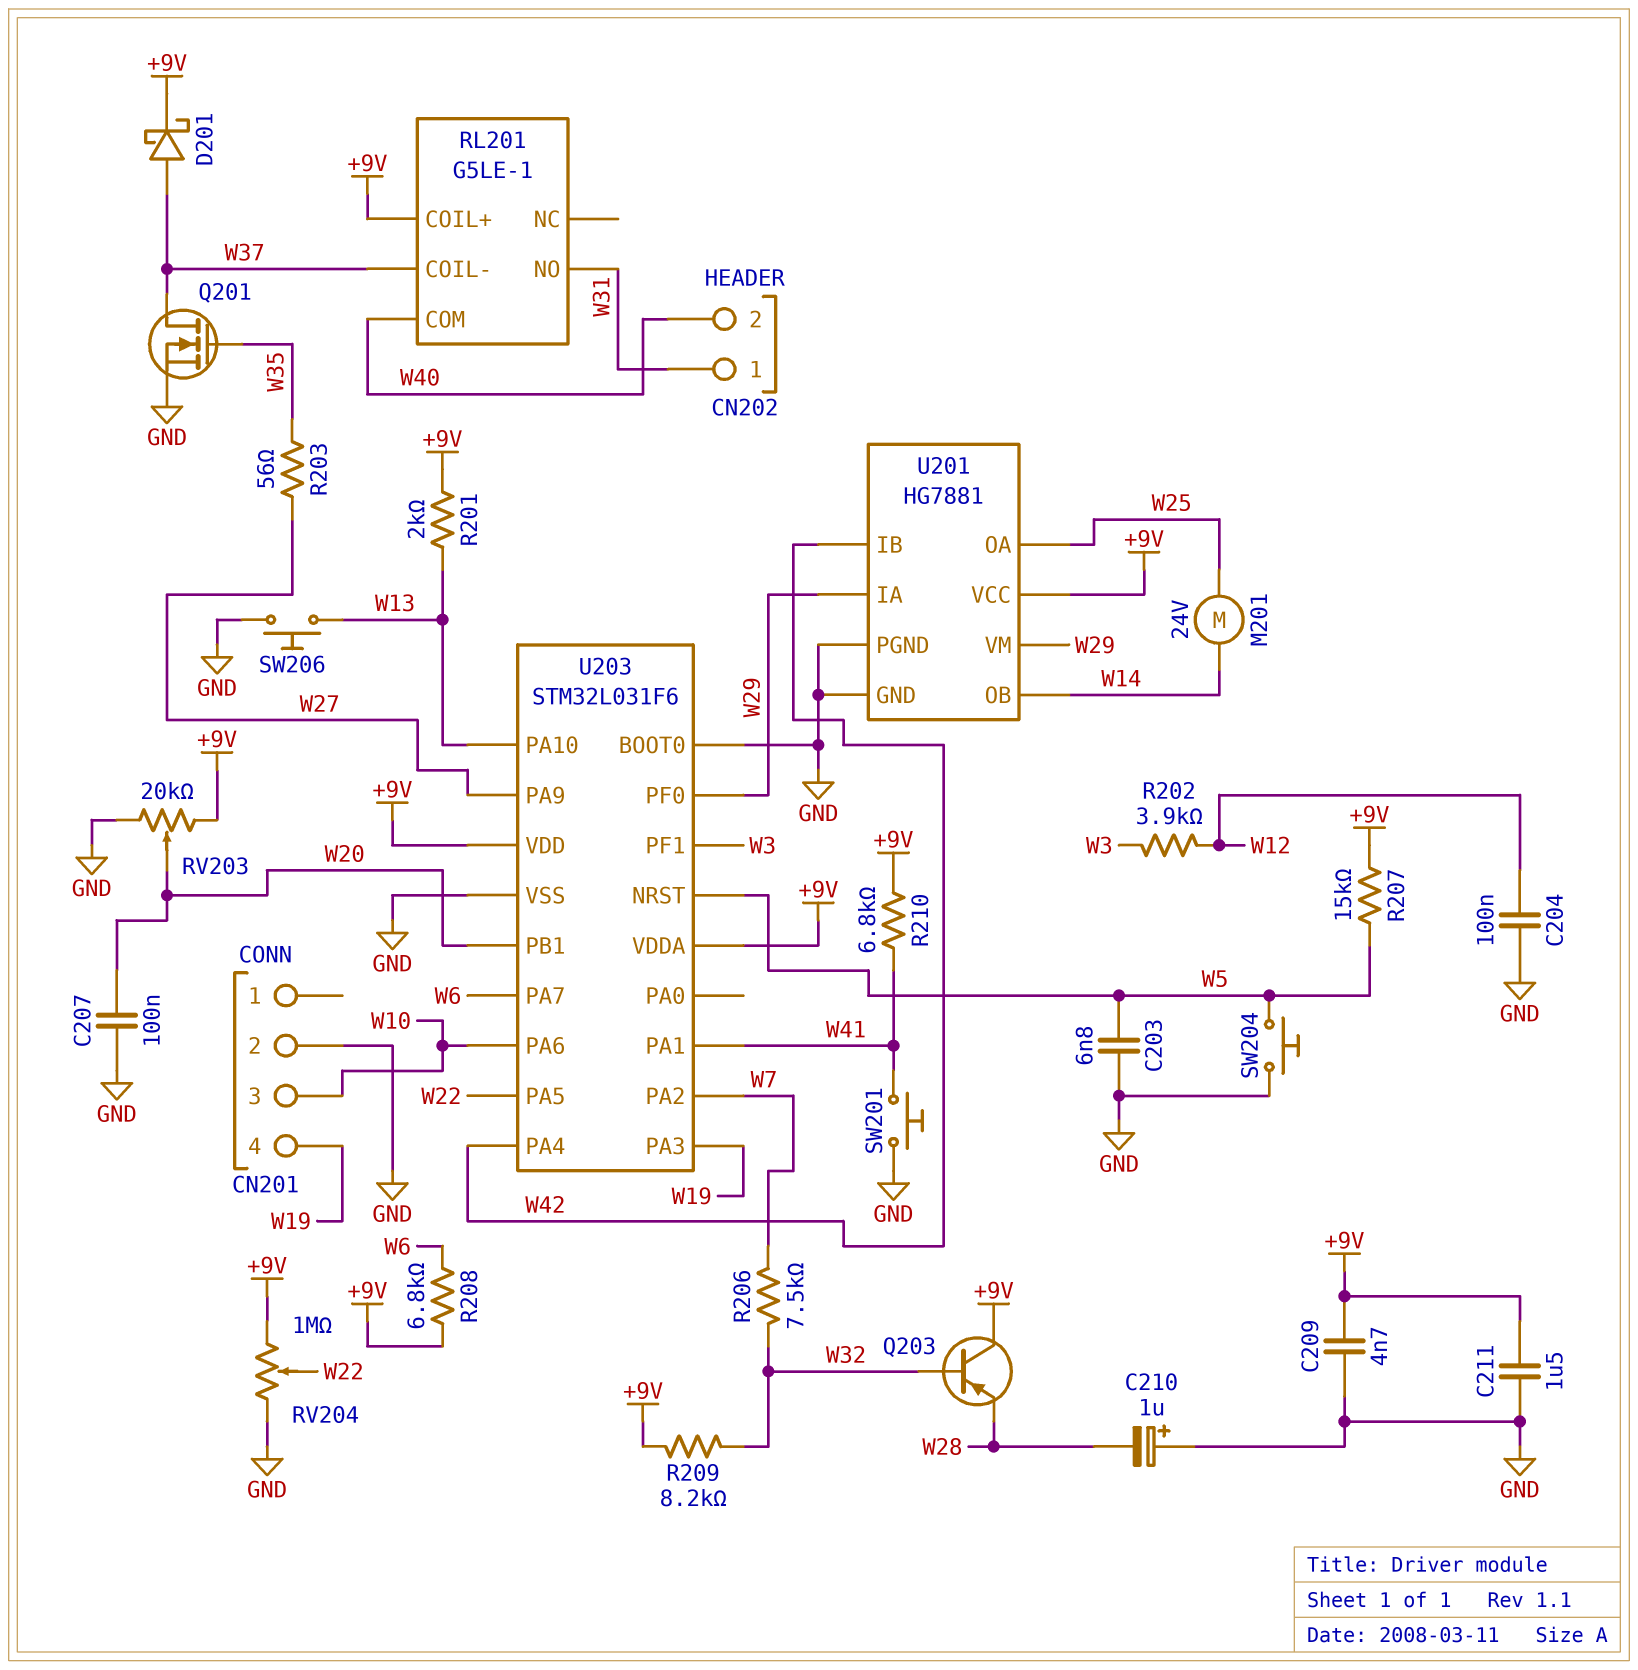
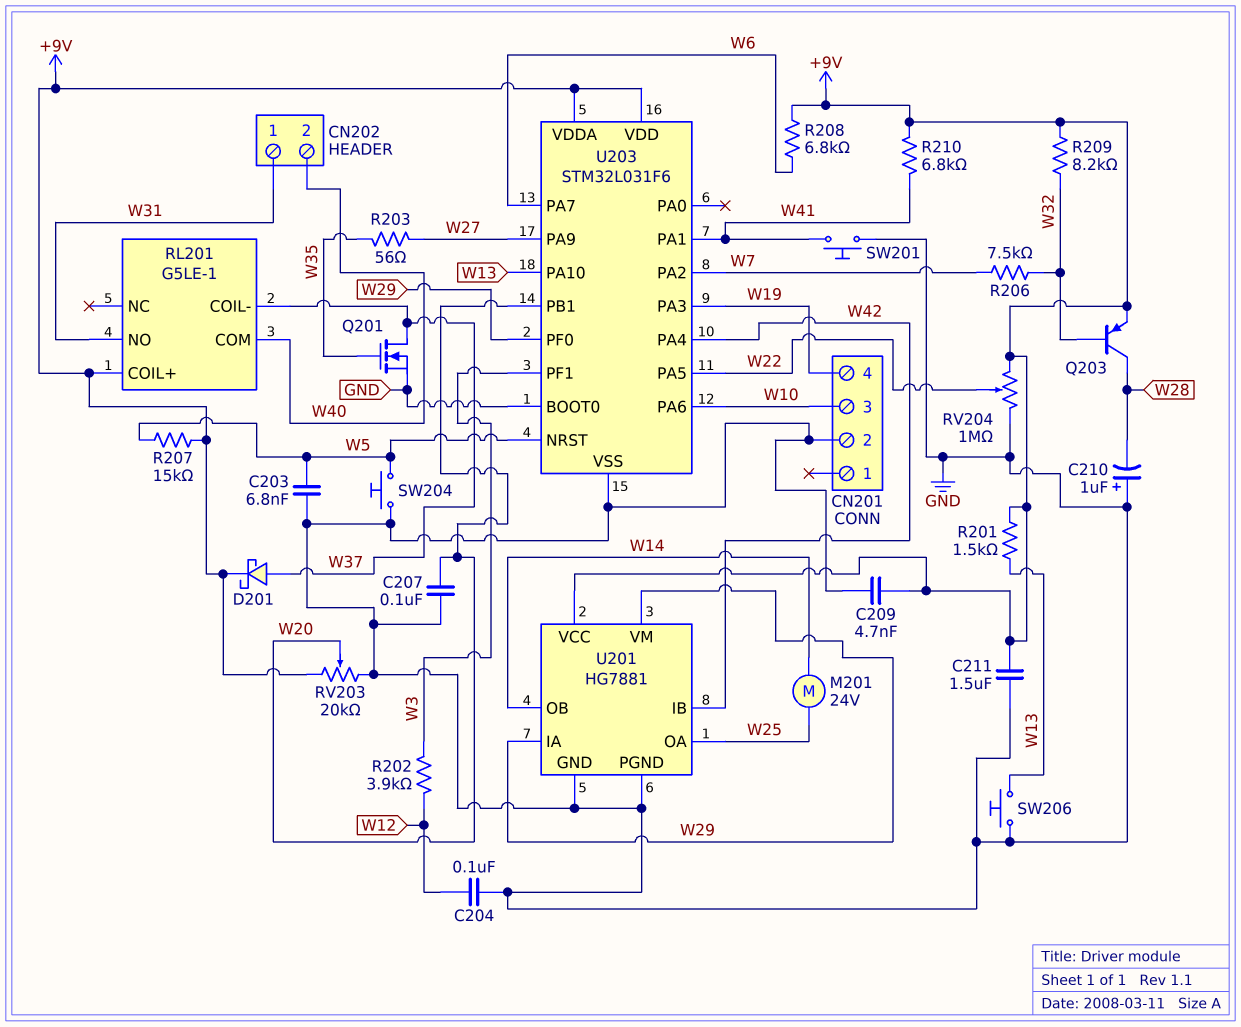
Q203: PNP (B W32, C +9V, E W28) -> PNP (B W32, C W28, E +9V)
R201: 2k (+9V, W13) -> 1.5k (+9V, W13)

